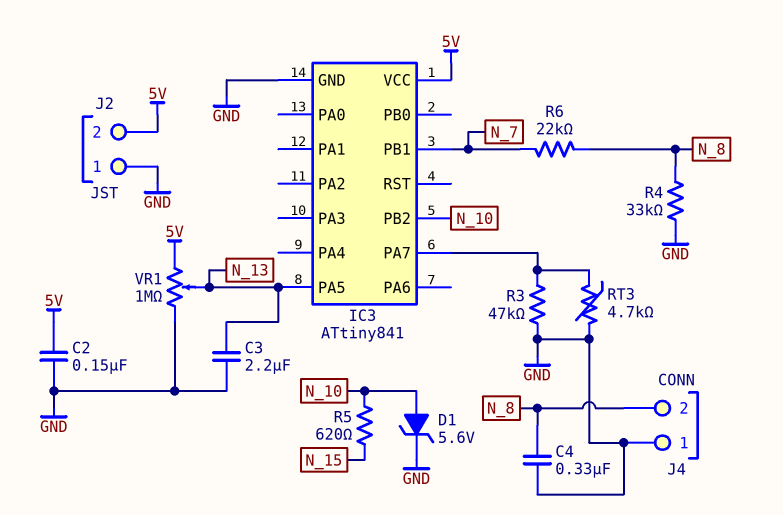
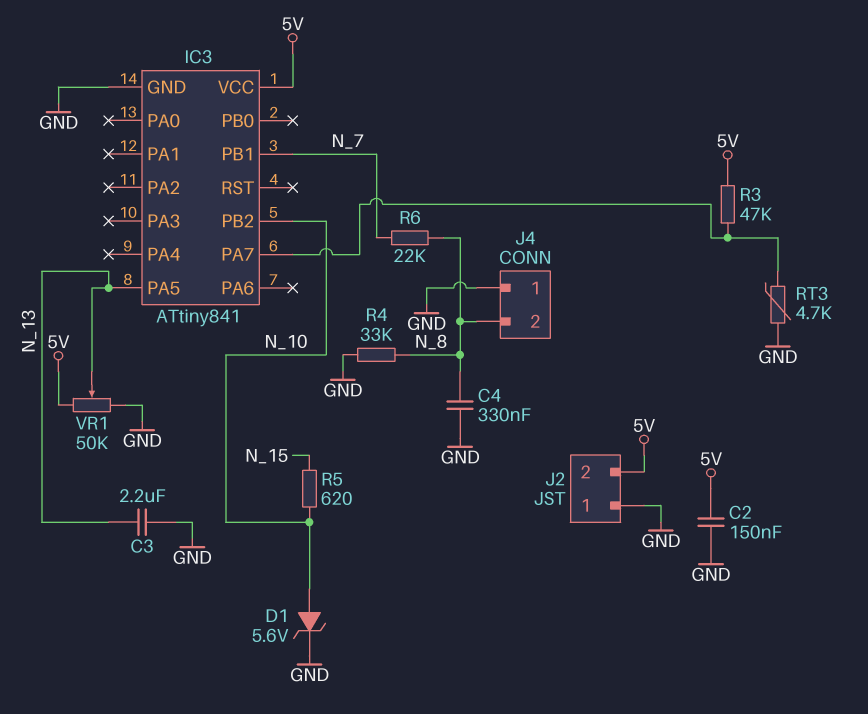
R3: 47k (GND, IC3/PA7) -> 47k (5V, IC3/PA7)
VR1: 1M (5V, GND, wiper N_13) -> 50k (5V, GND, wiper N_13)

